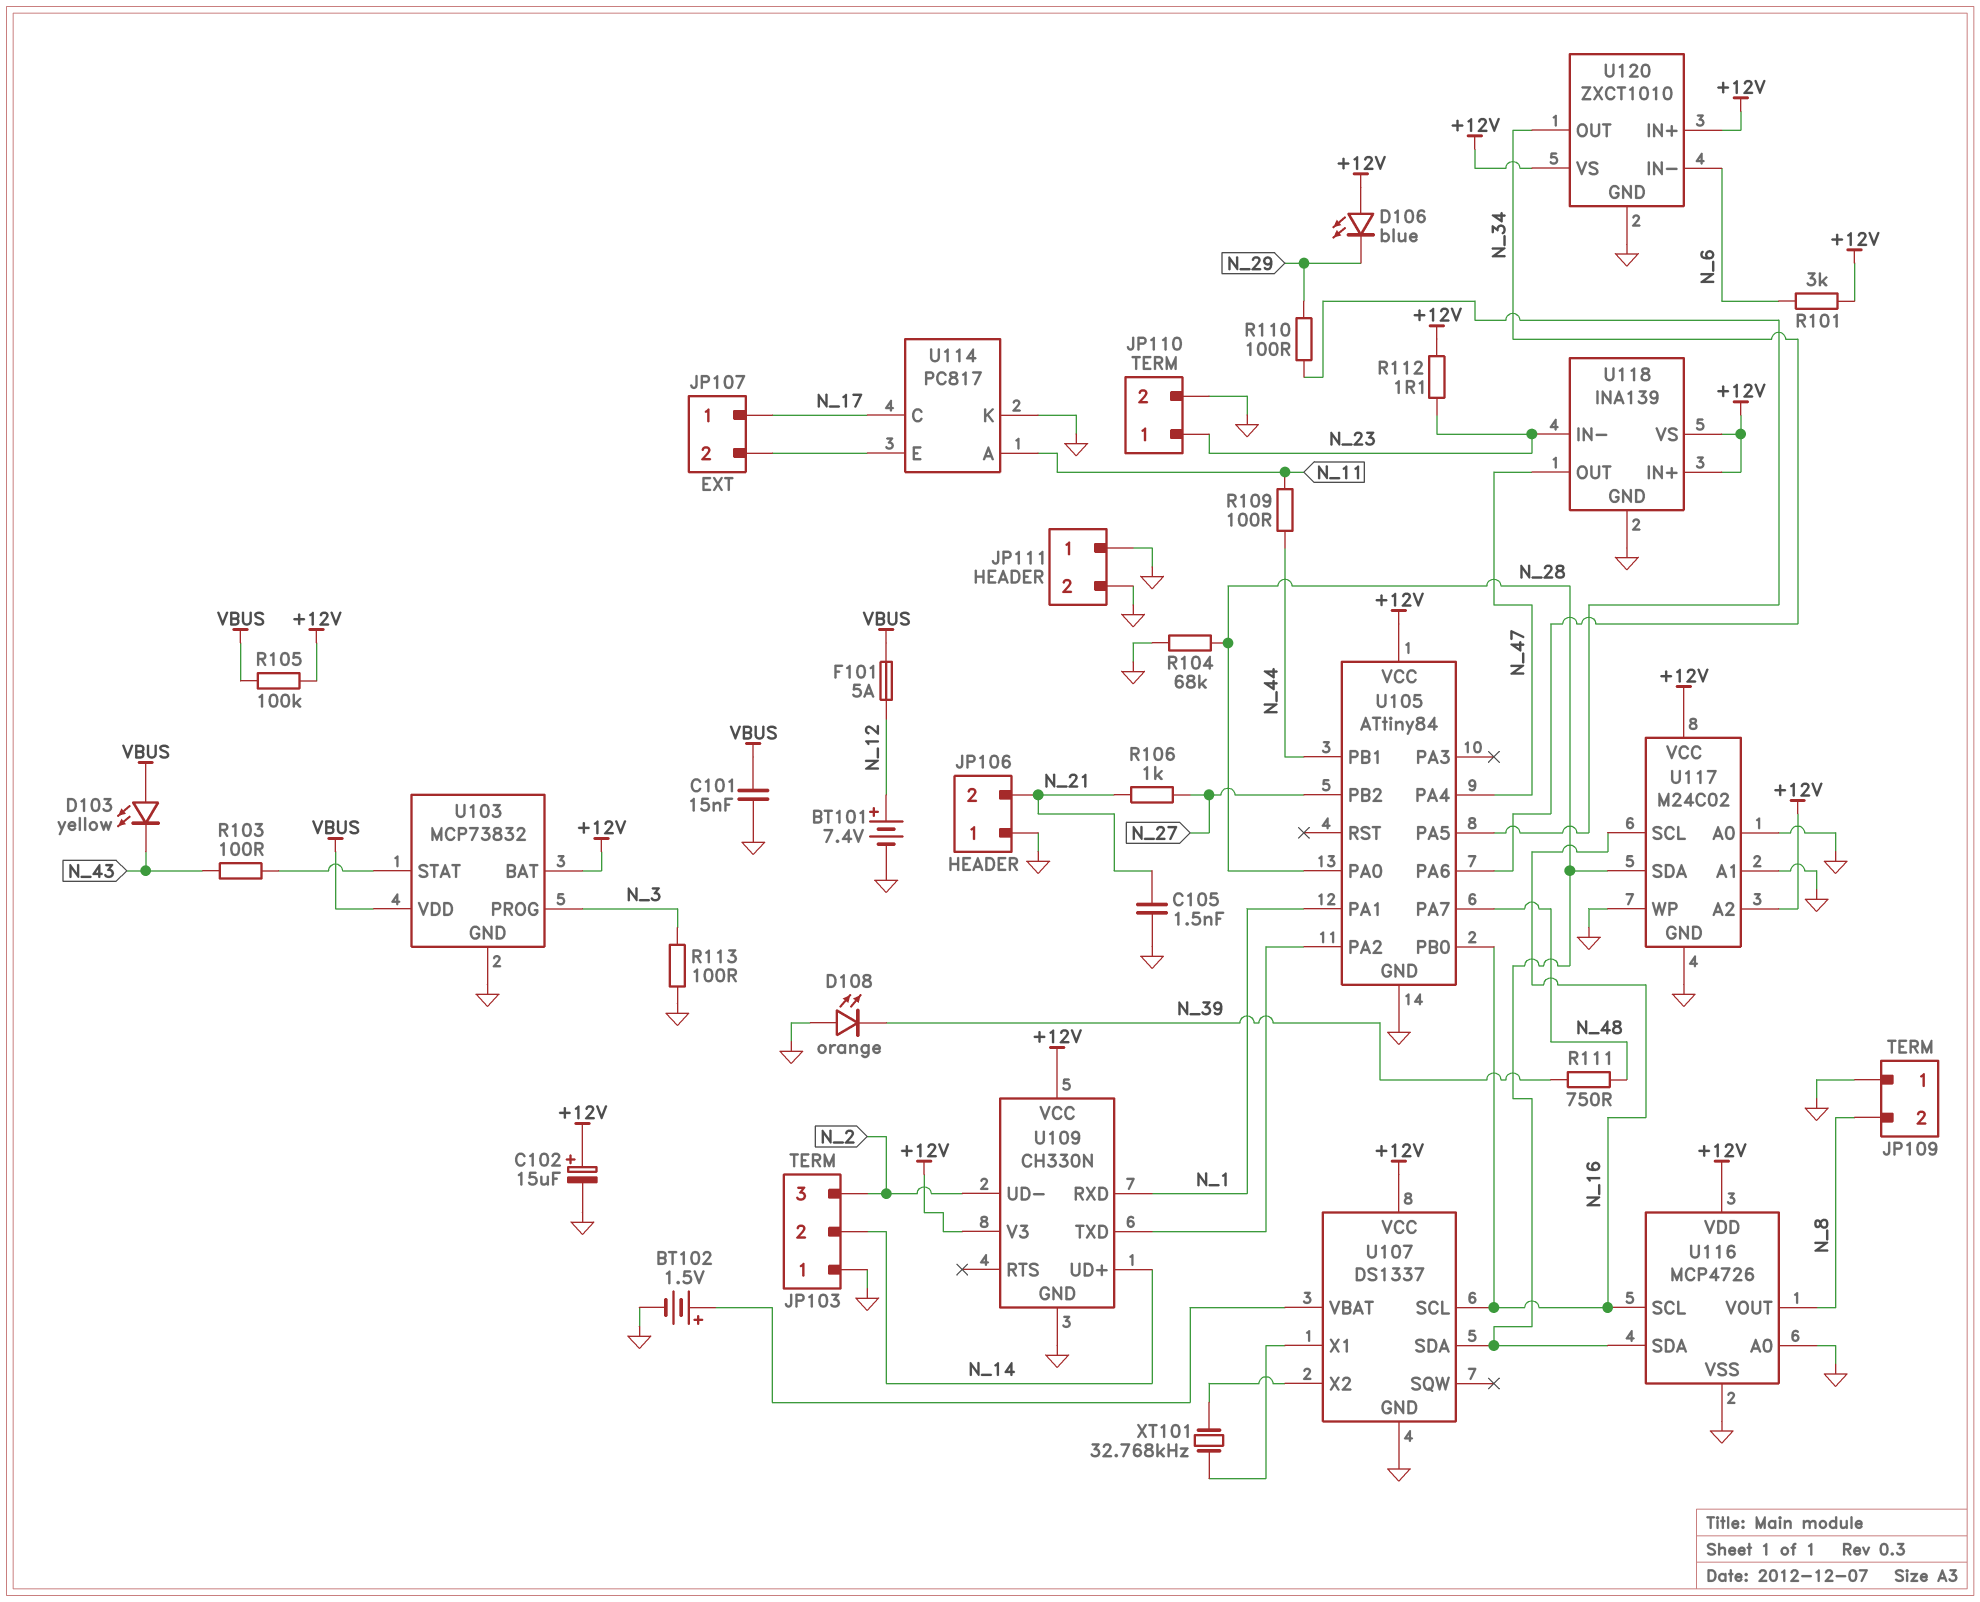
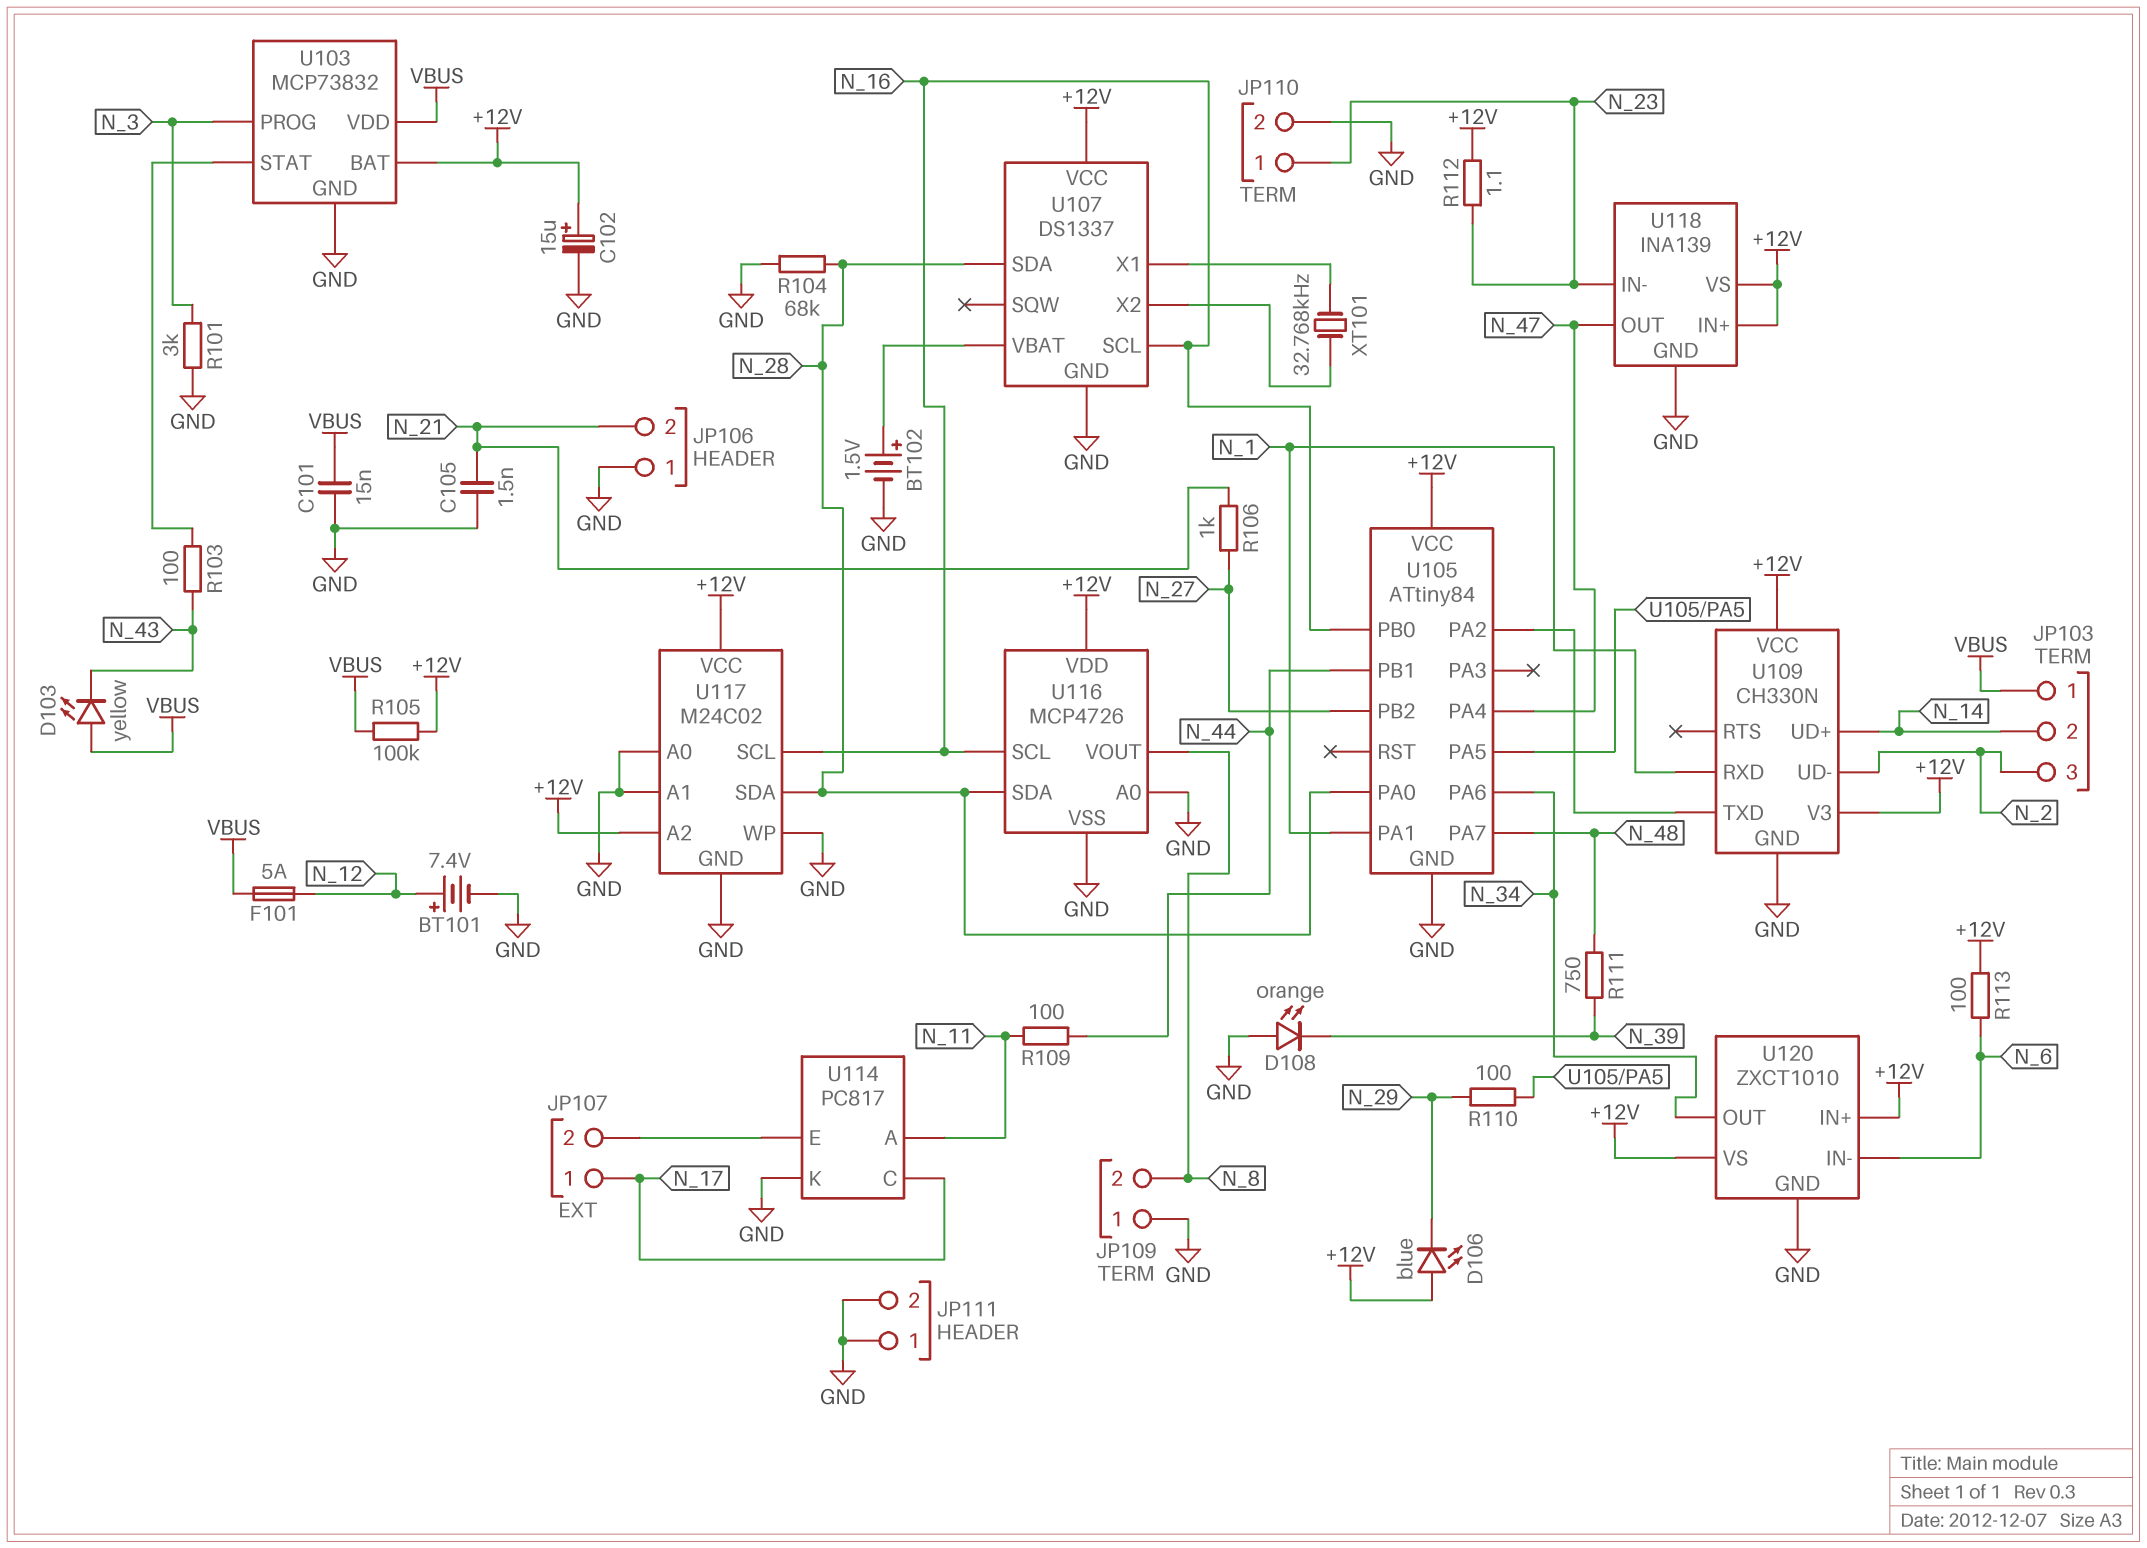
JP103 pin 1: GND -> VBUS
R101: 3k (+12V, N_6) -> 3k (GND, N_3)
R113: 100 (GND, N_3) -> 100 (+12V, N_6)

